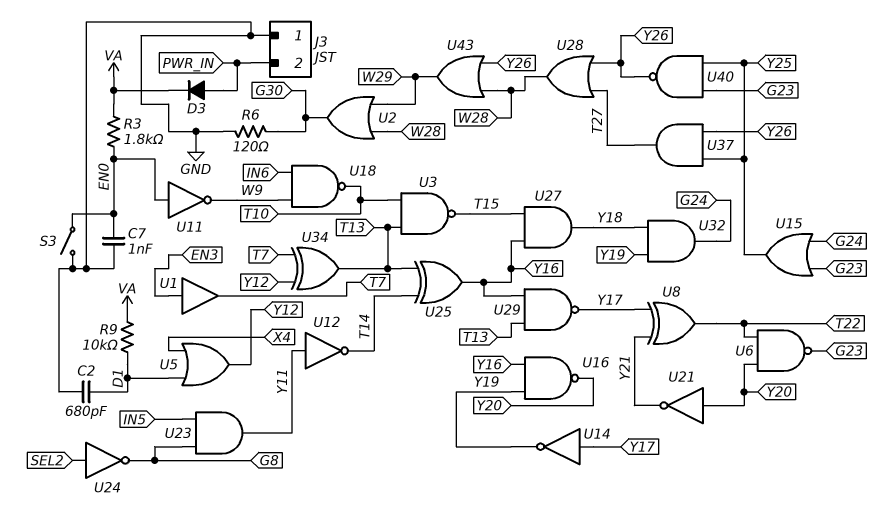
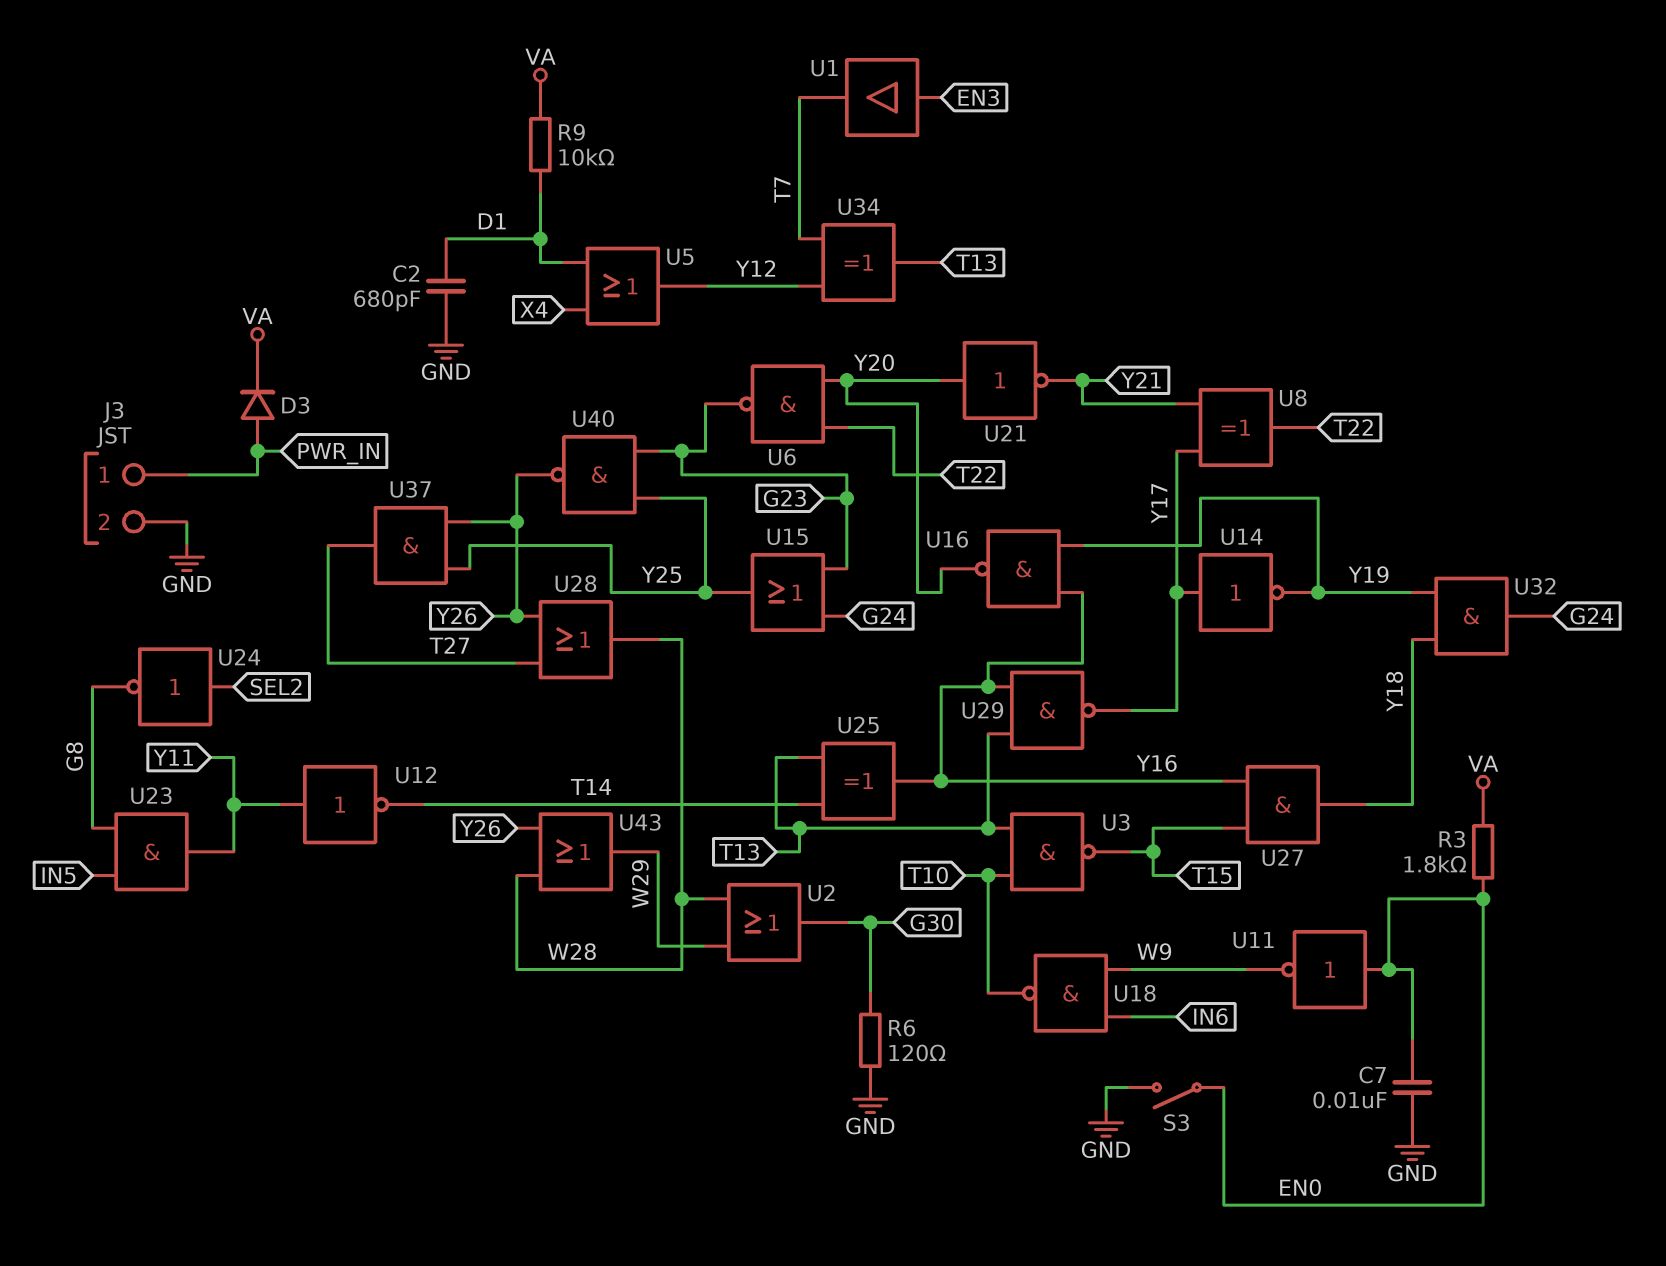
C7: 1nF (EN0, GND) -> 10nF (EN0, GND)
J3 pin 1: GND -> PWR_IN
J3 pin 2: PWR_IN -> GND

